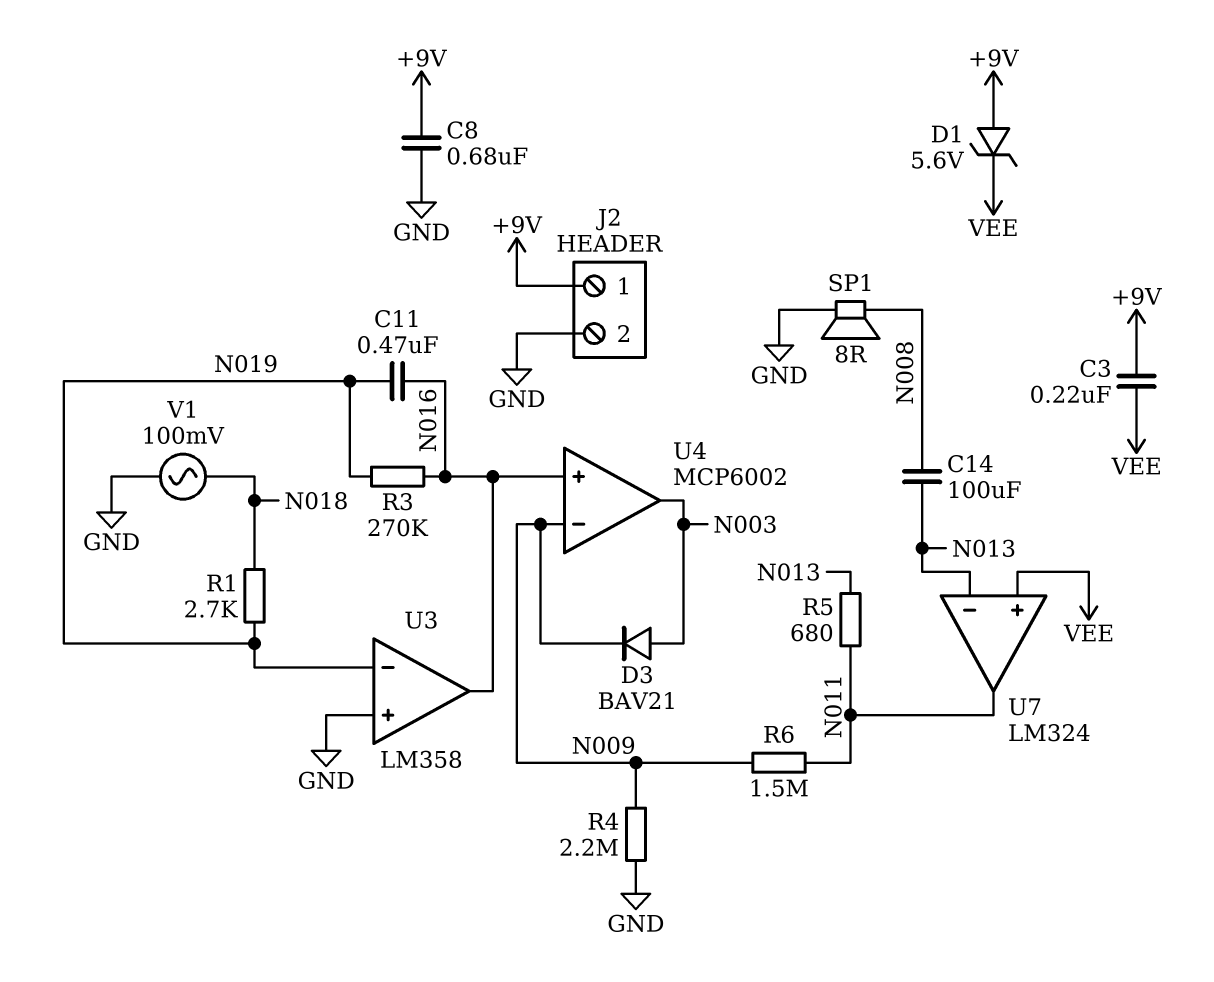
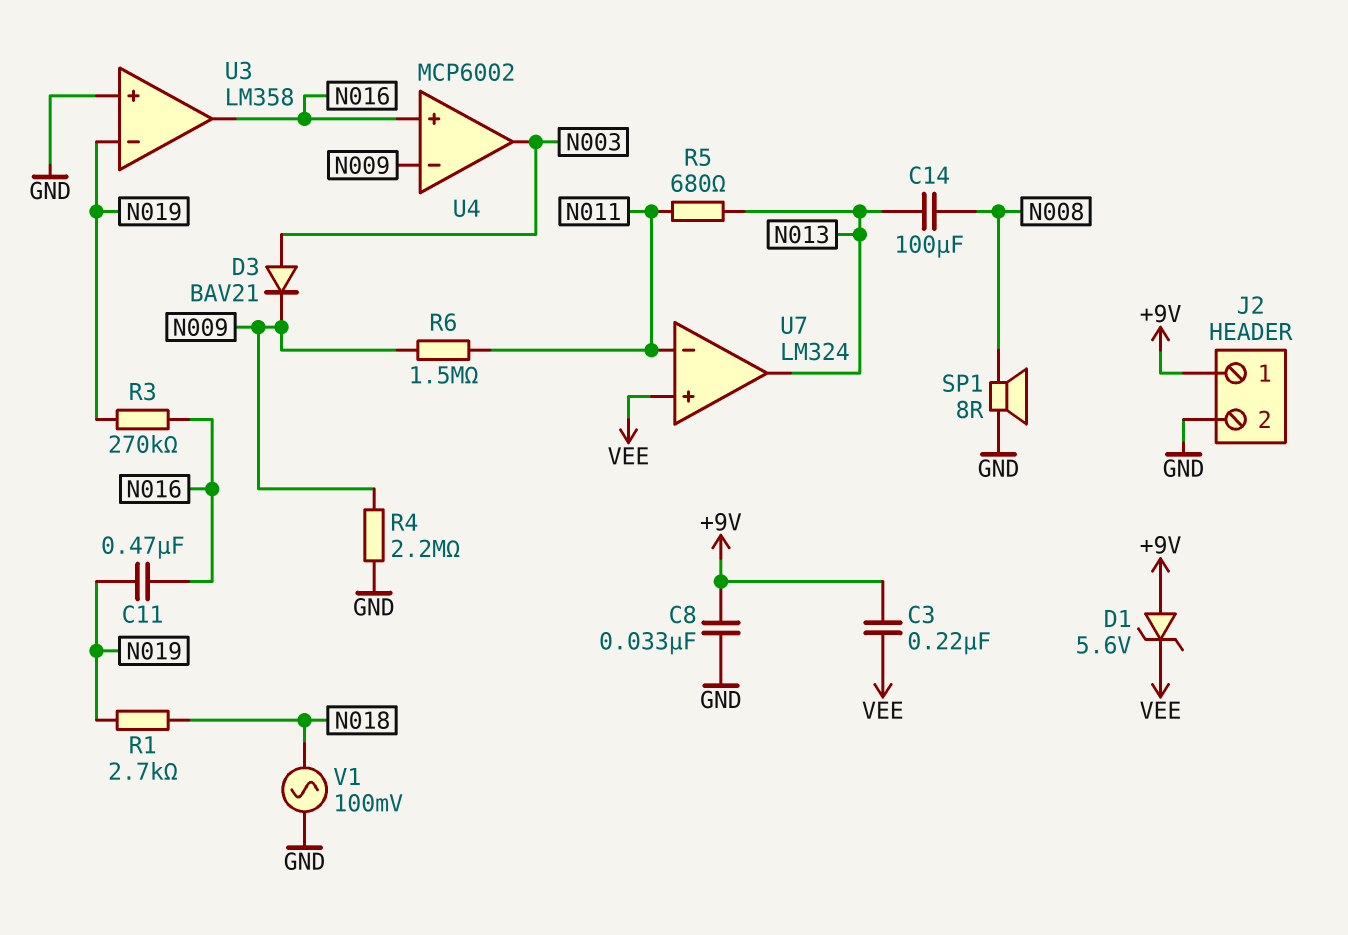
C8: 680nF (+9V, GND) -> 33nF (+9V, GND)
U7 pin in-: N013 -> N011
U7 pin out: N011 -> N013

